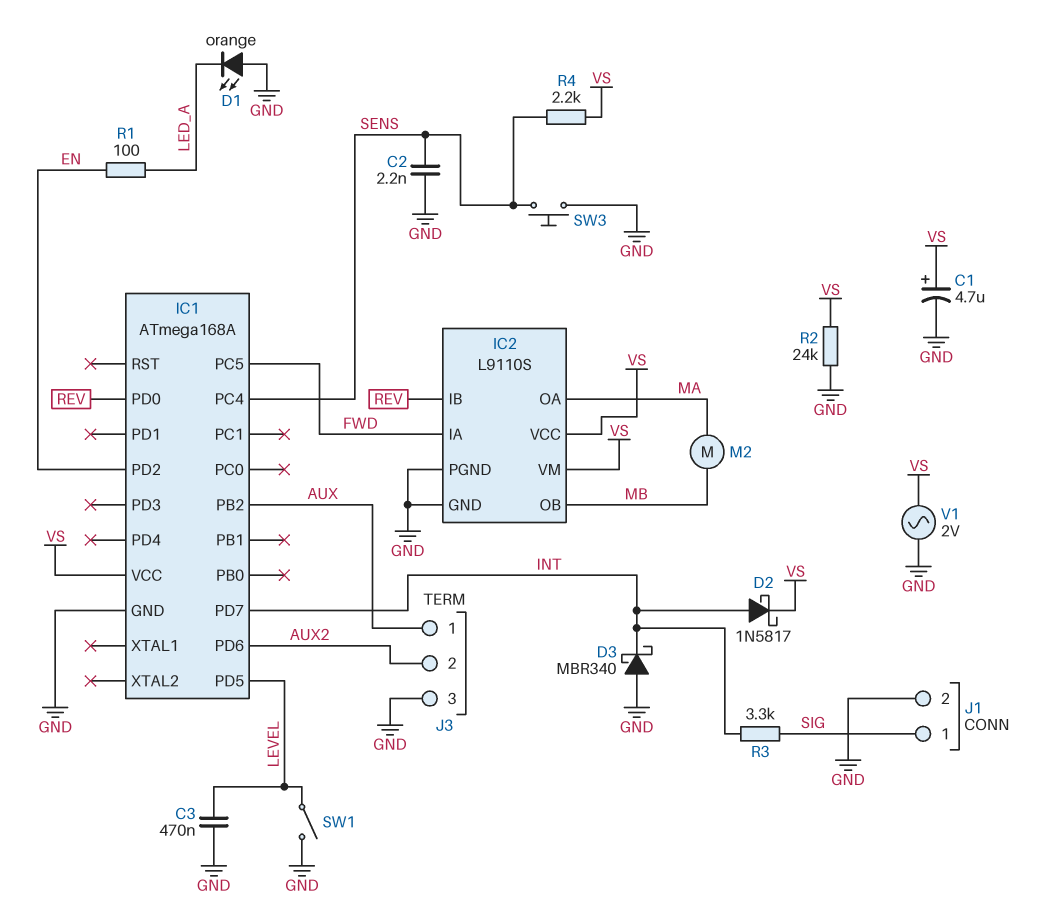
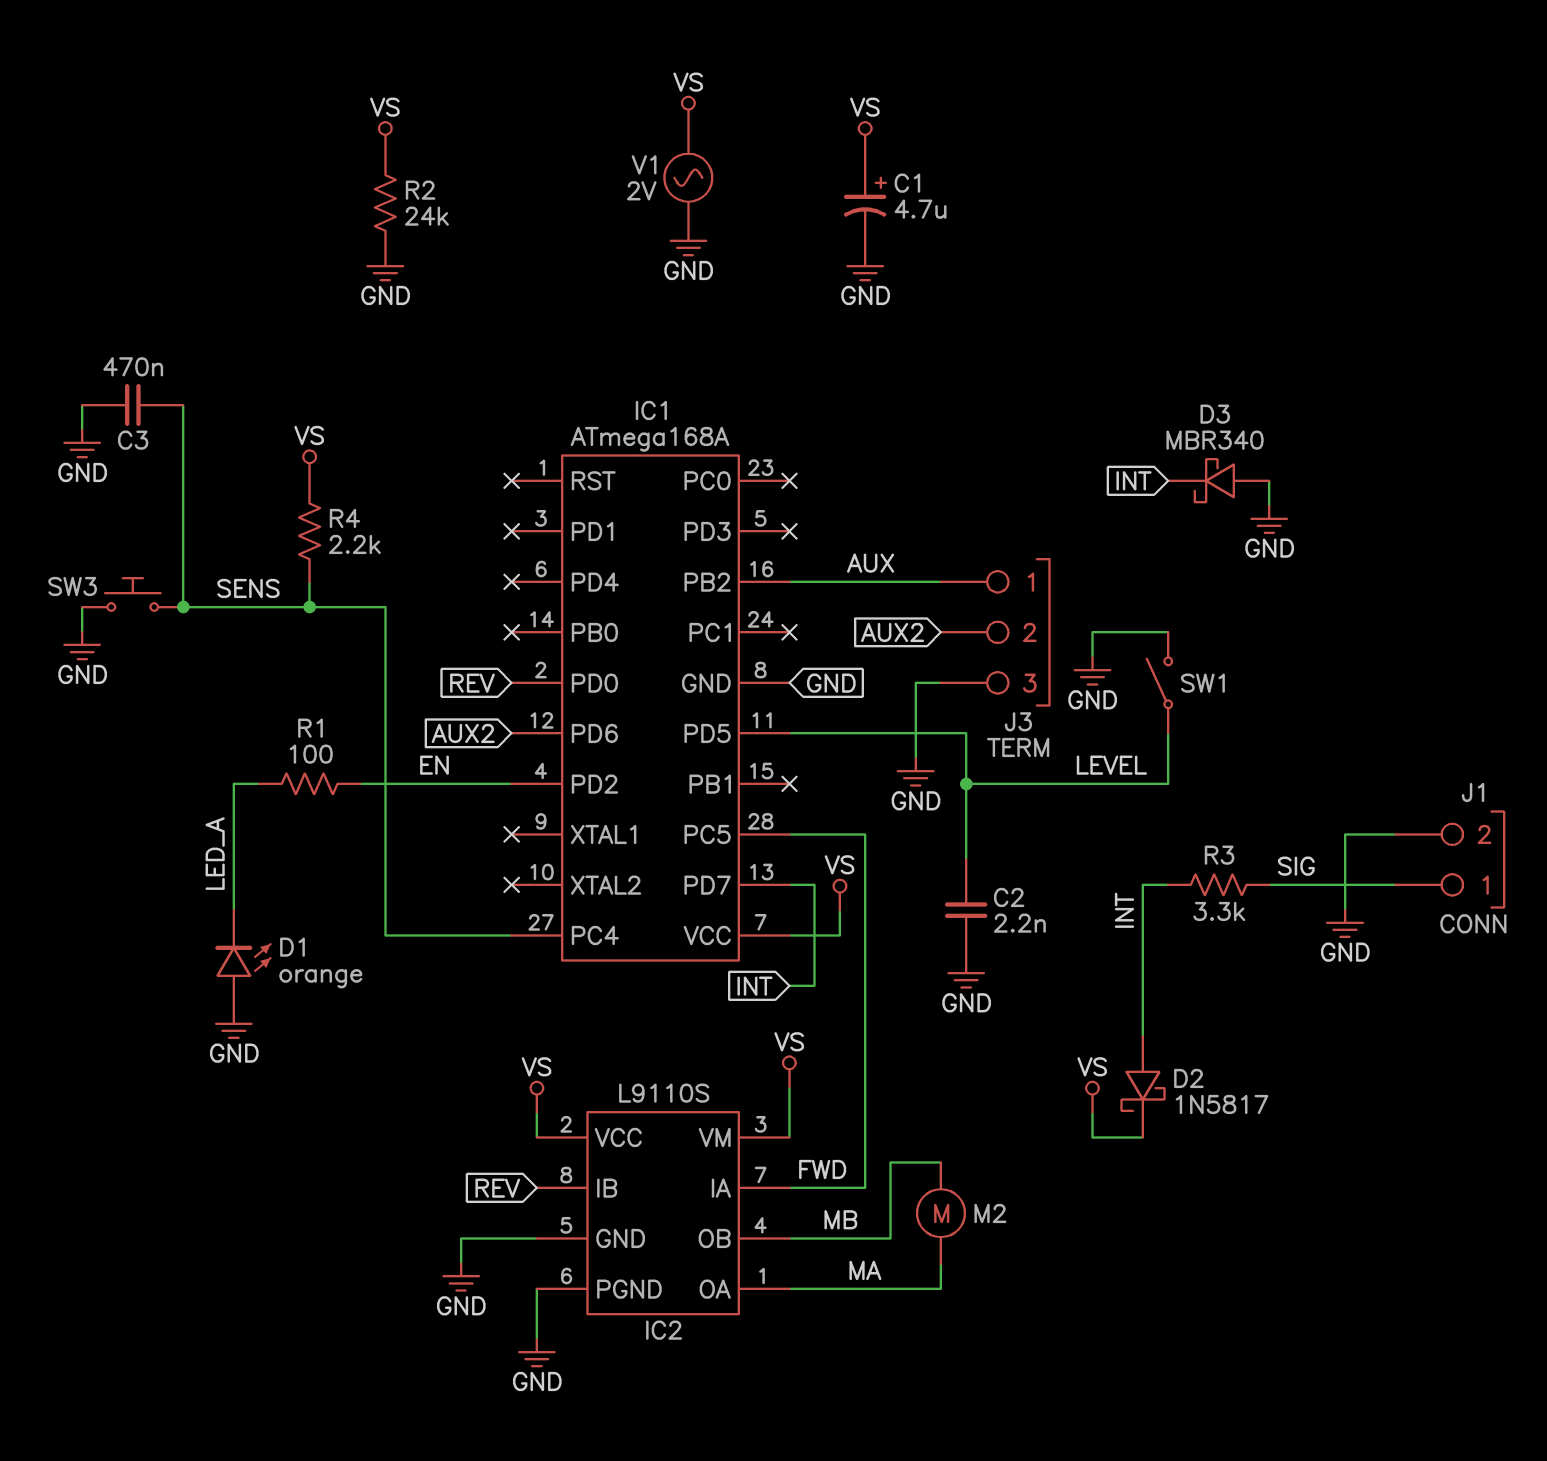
C2: 2.2nF (GND, SENS) -> 2.2nF (GND, LEVEL)
C3: 470nF (GND, LEVEL) -> 470nF (GND, SENS)

